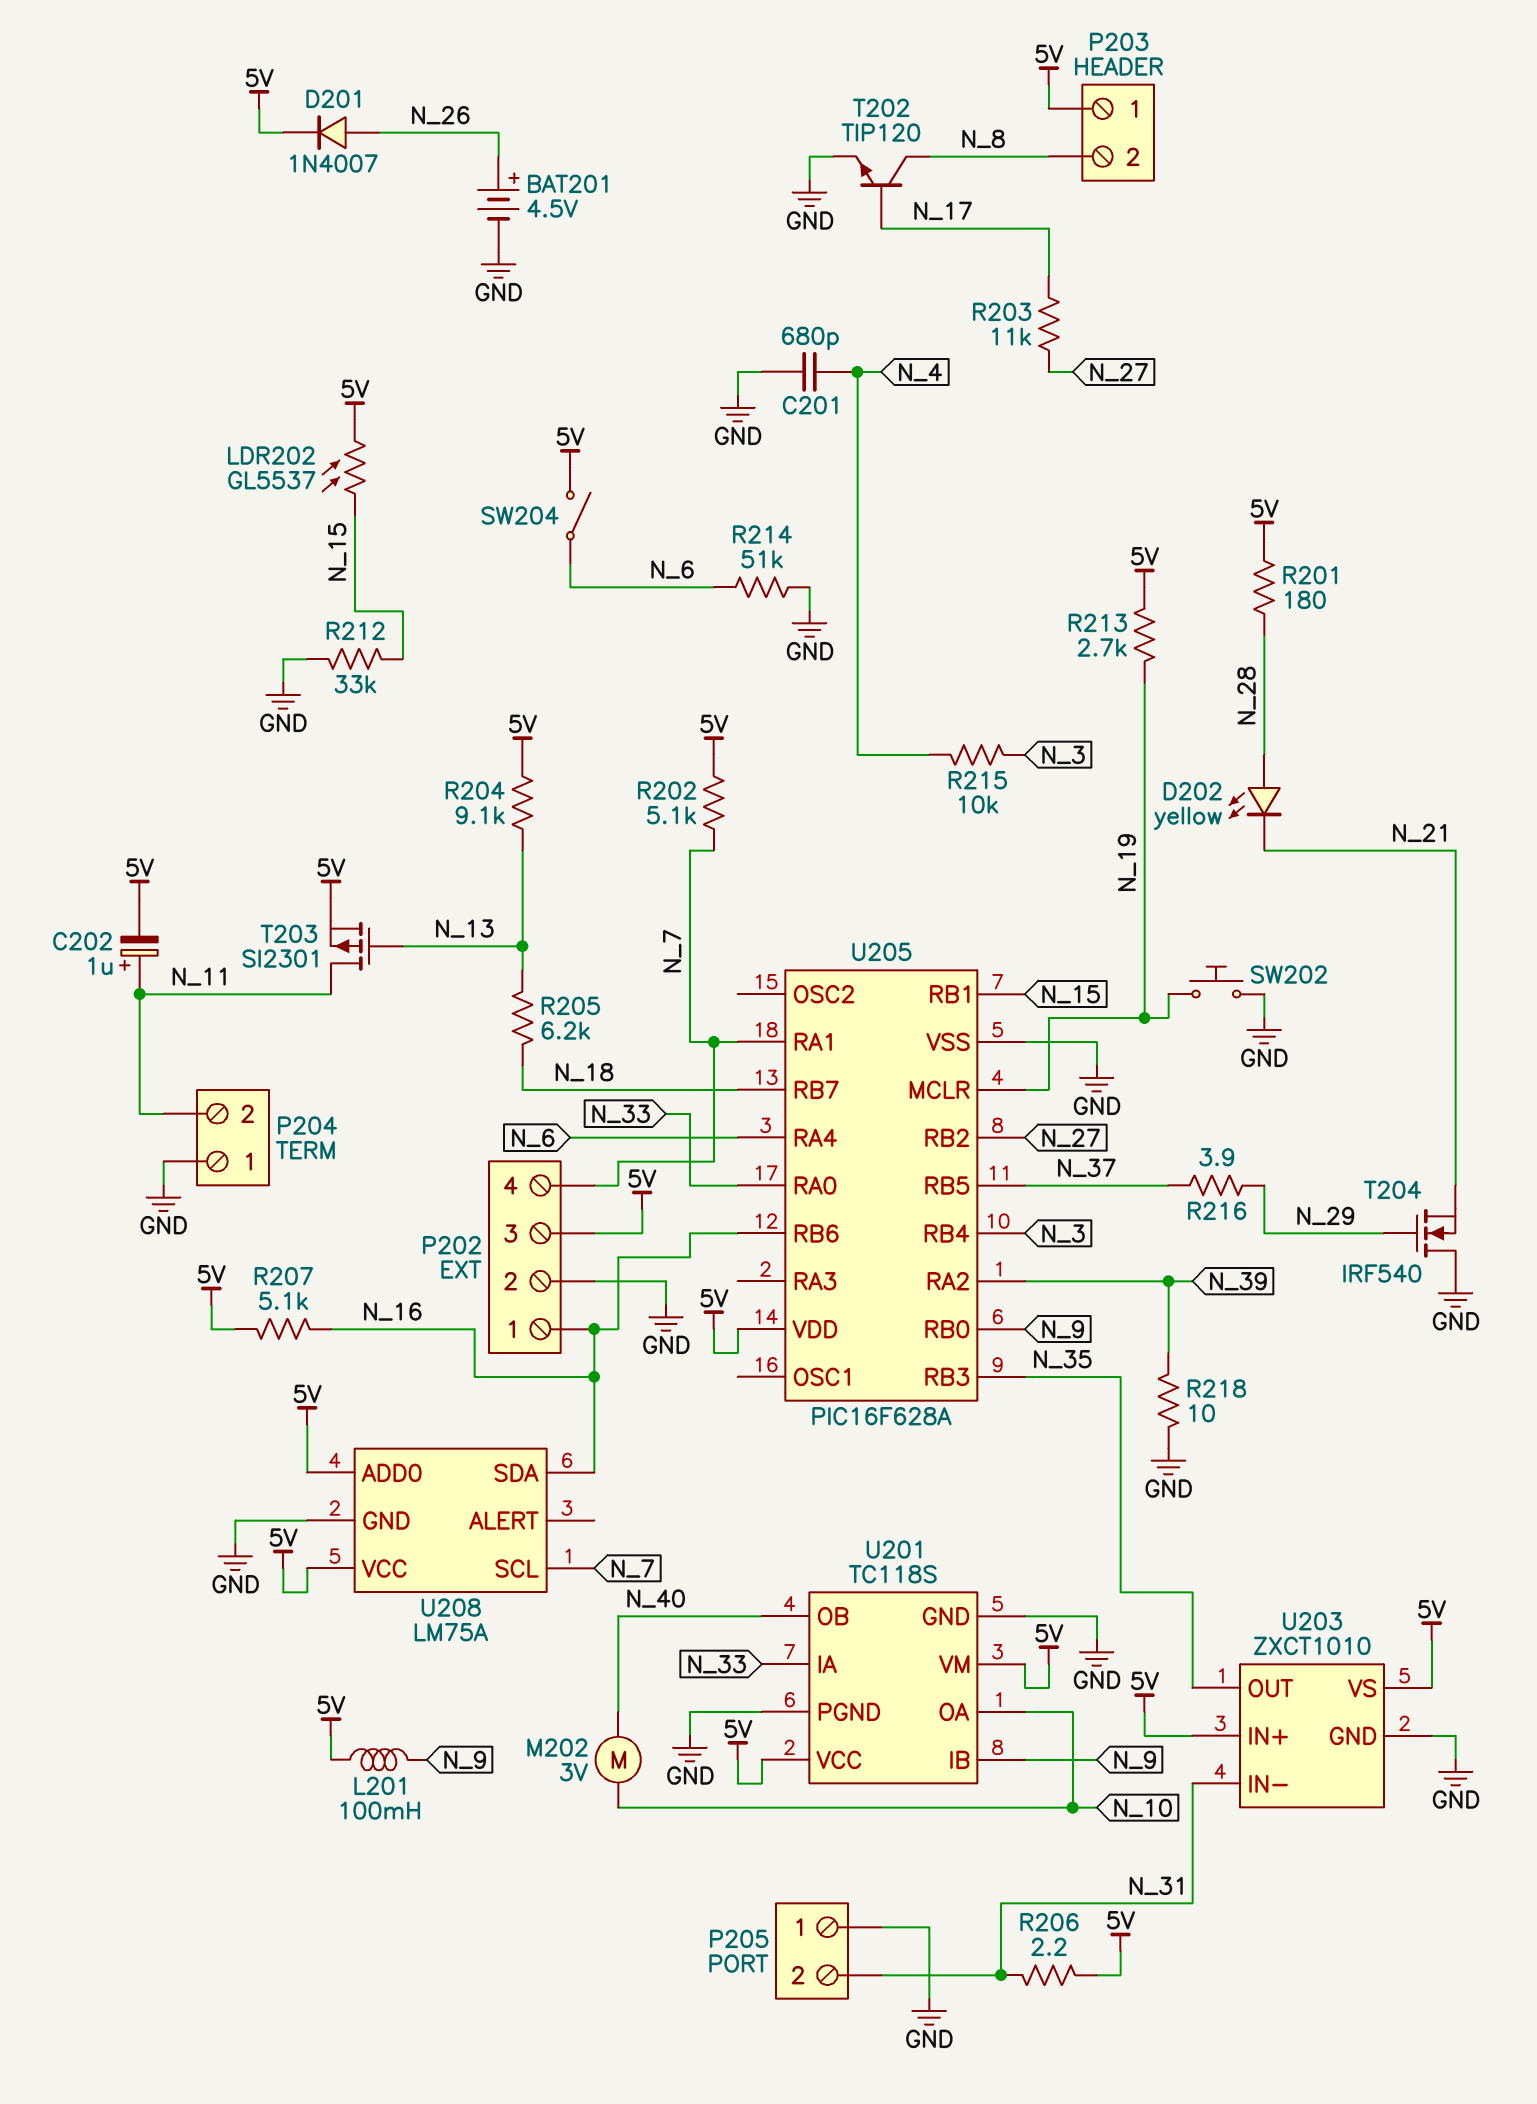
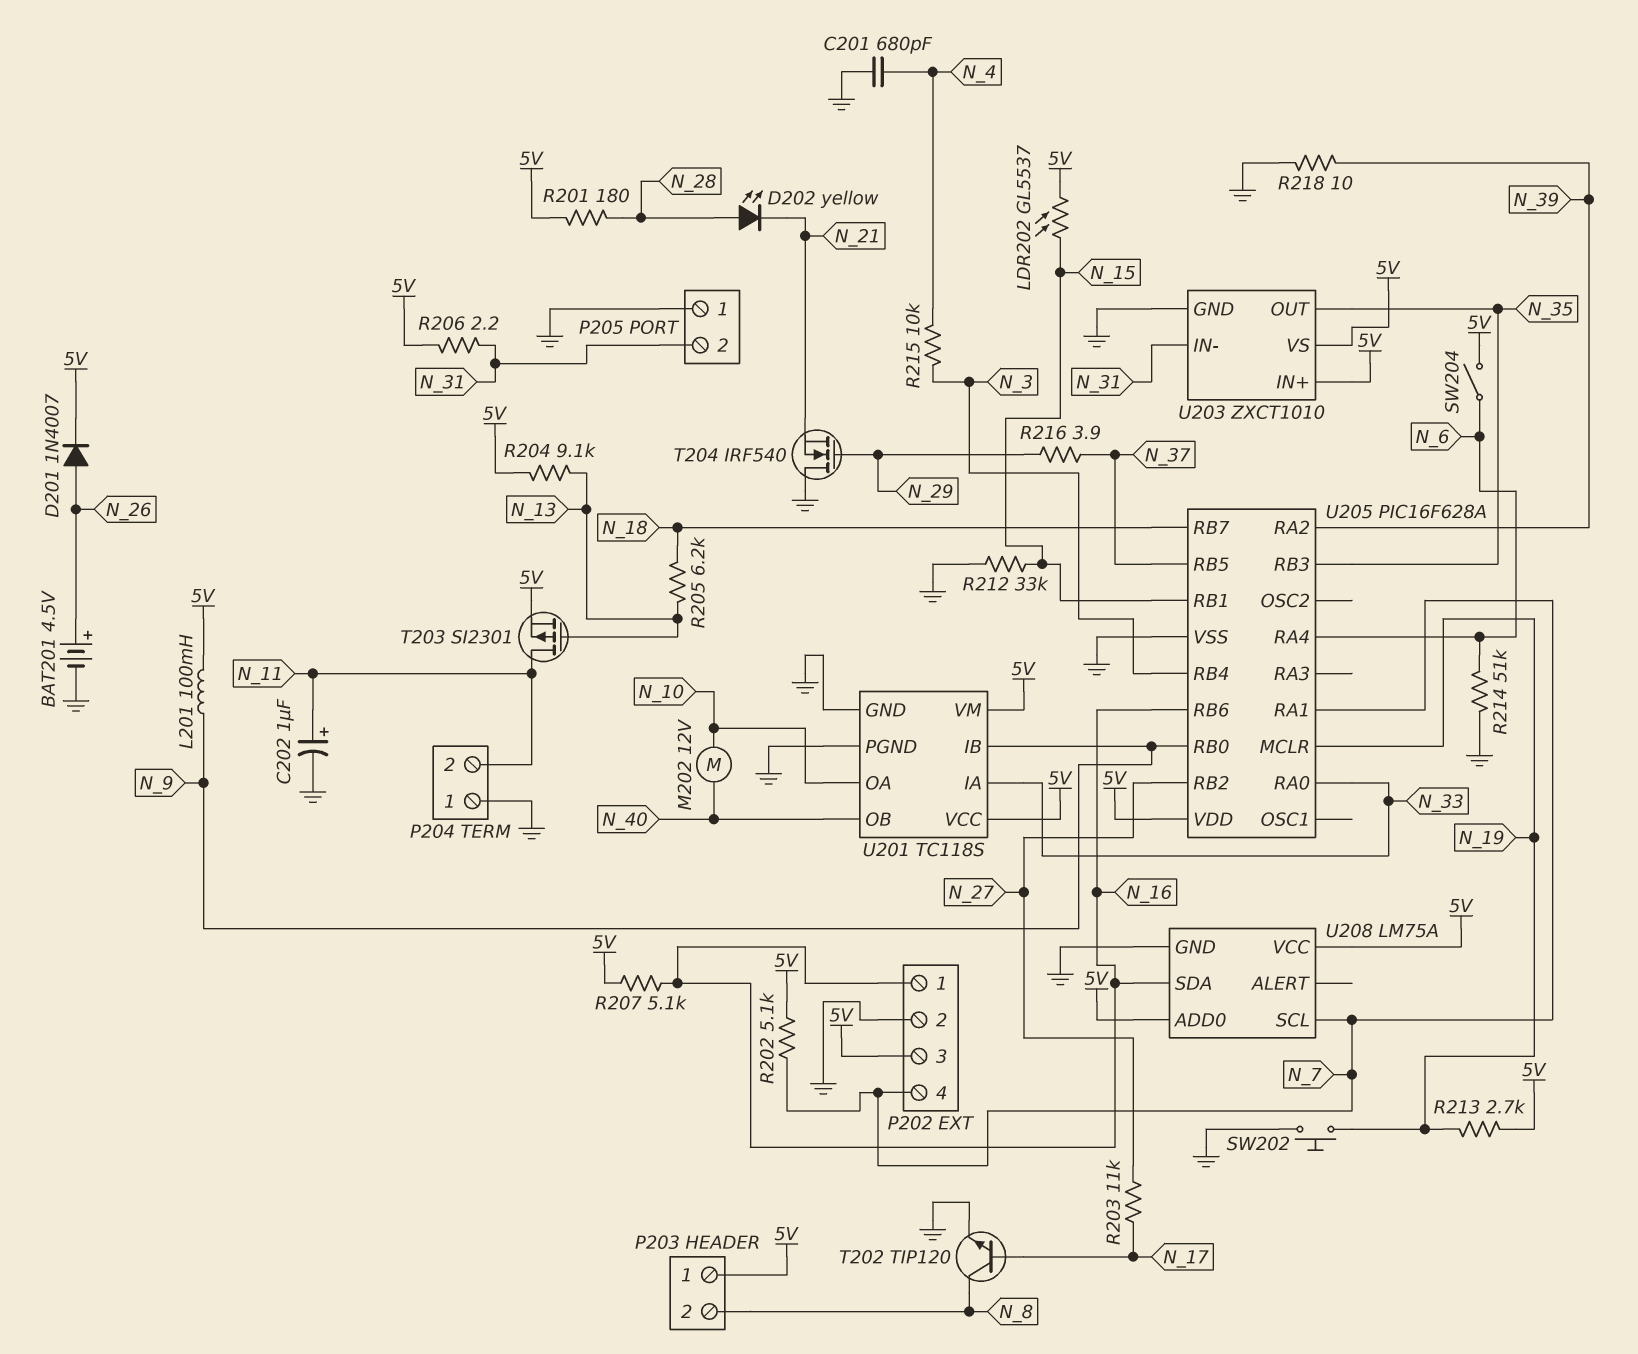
C202: 1uF (plus N_11, minus 5V) -> 1uF (plus N_11, minus GND)
M202: motor 3V (N_10, N_40) -> motor 12V (N_10, N_40)

